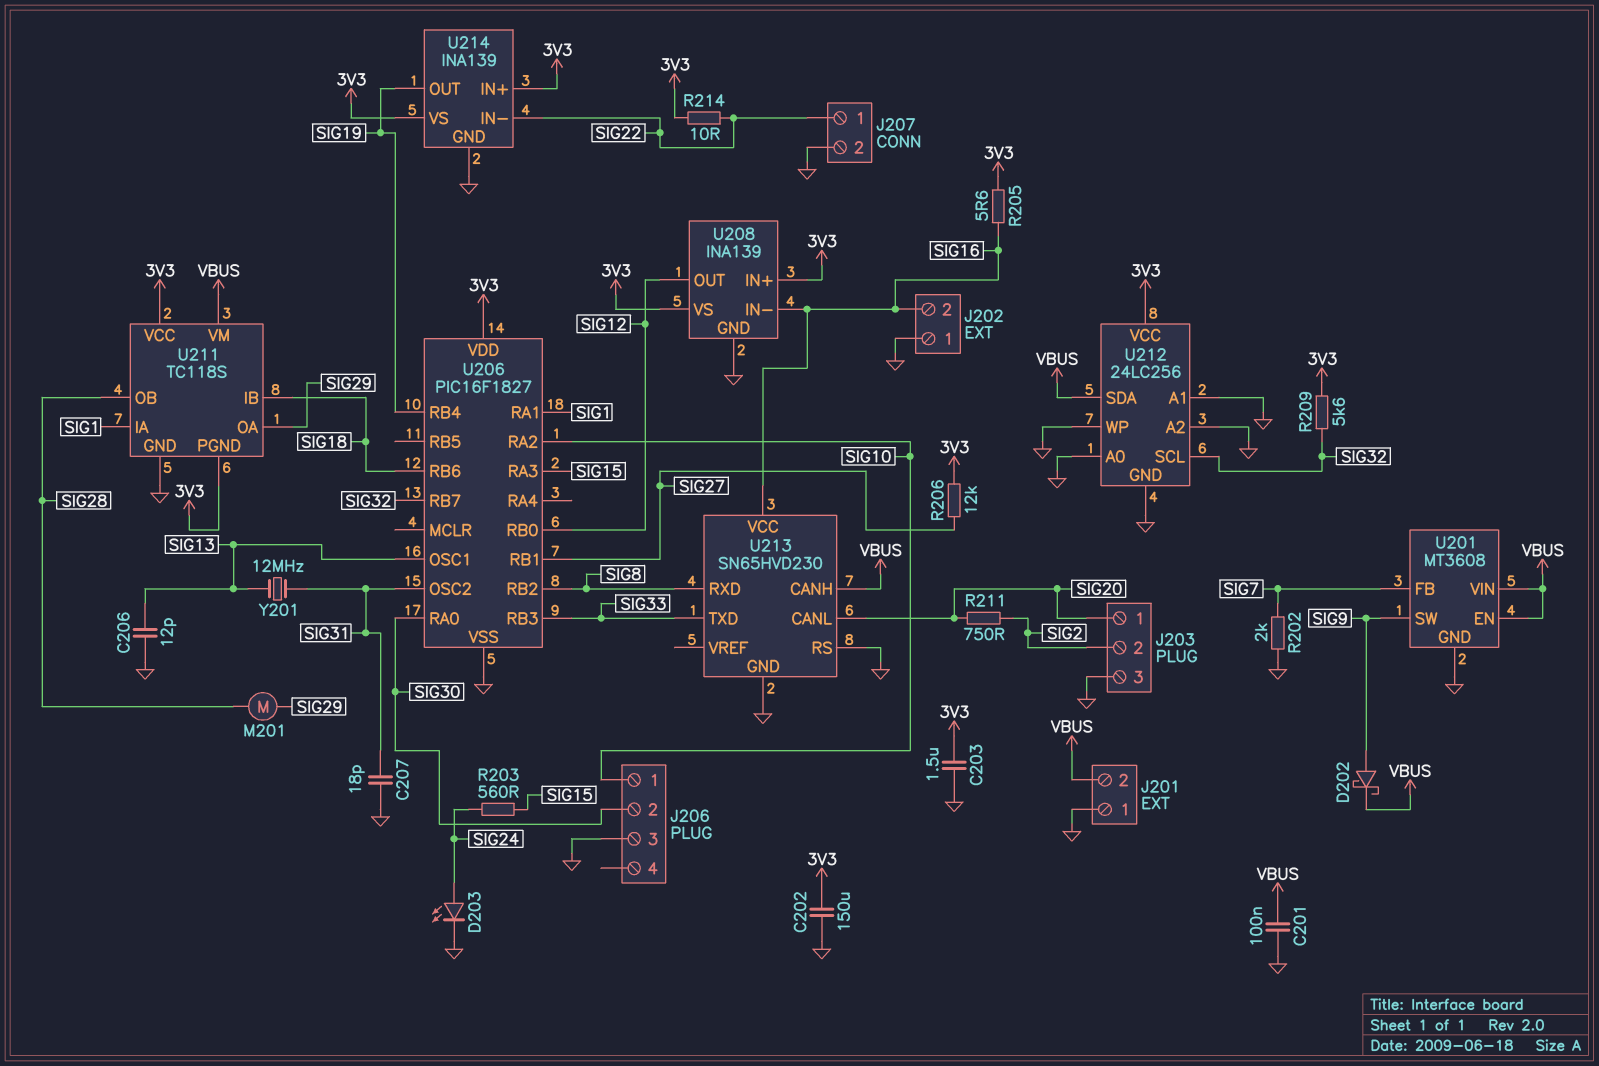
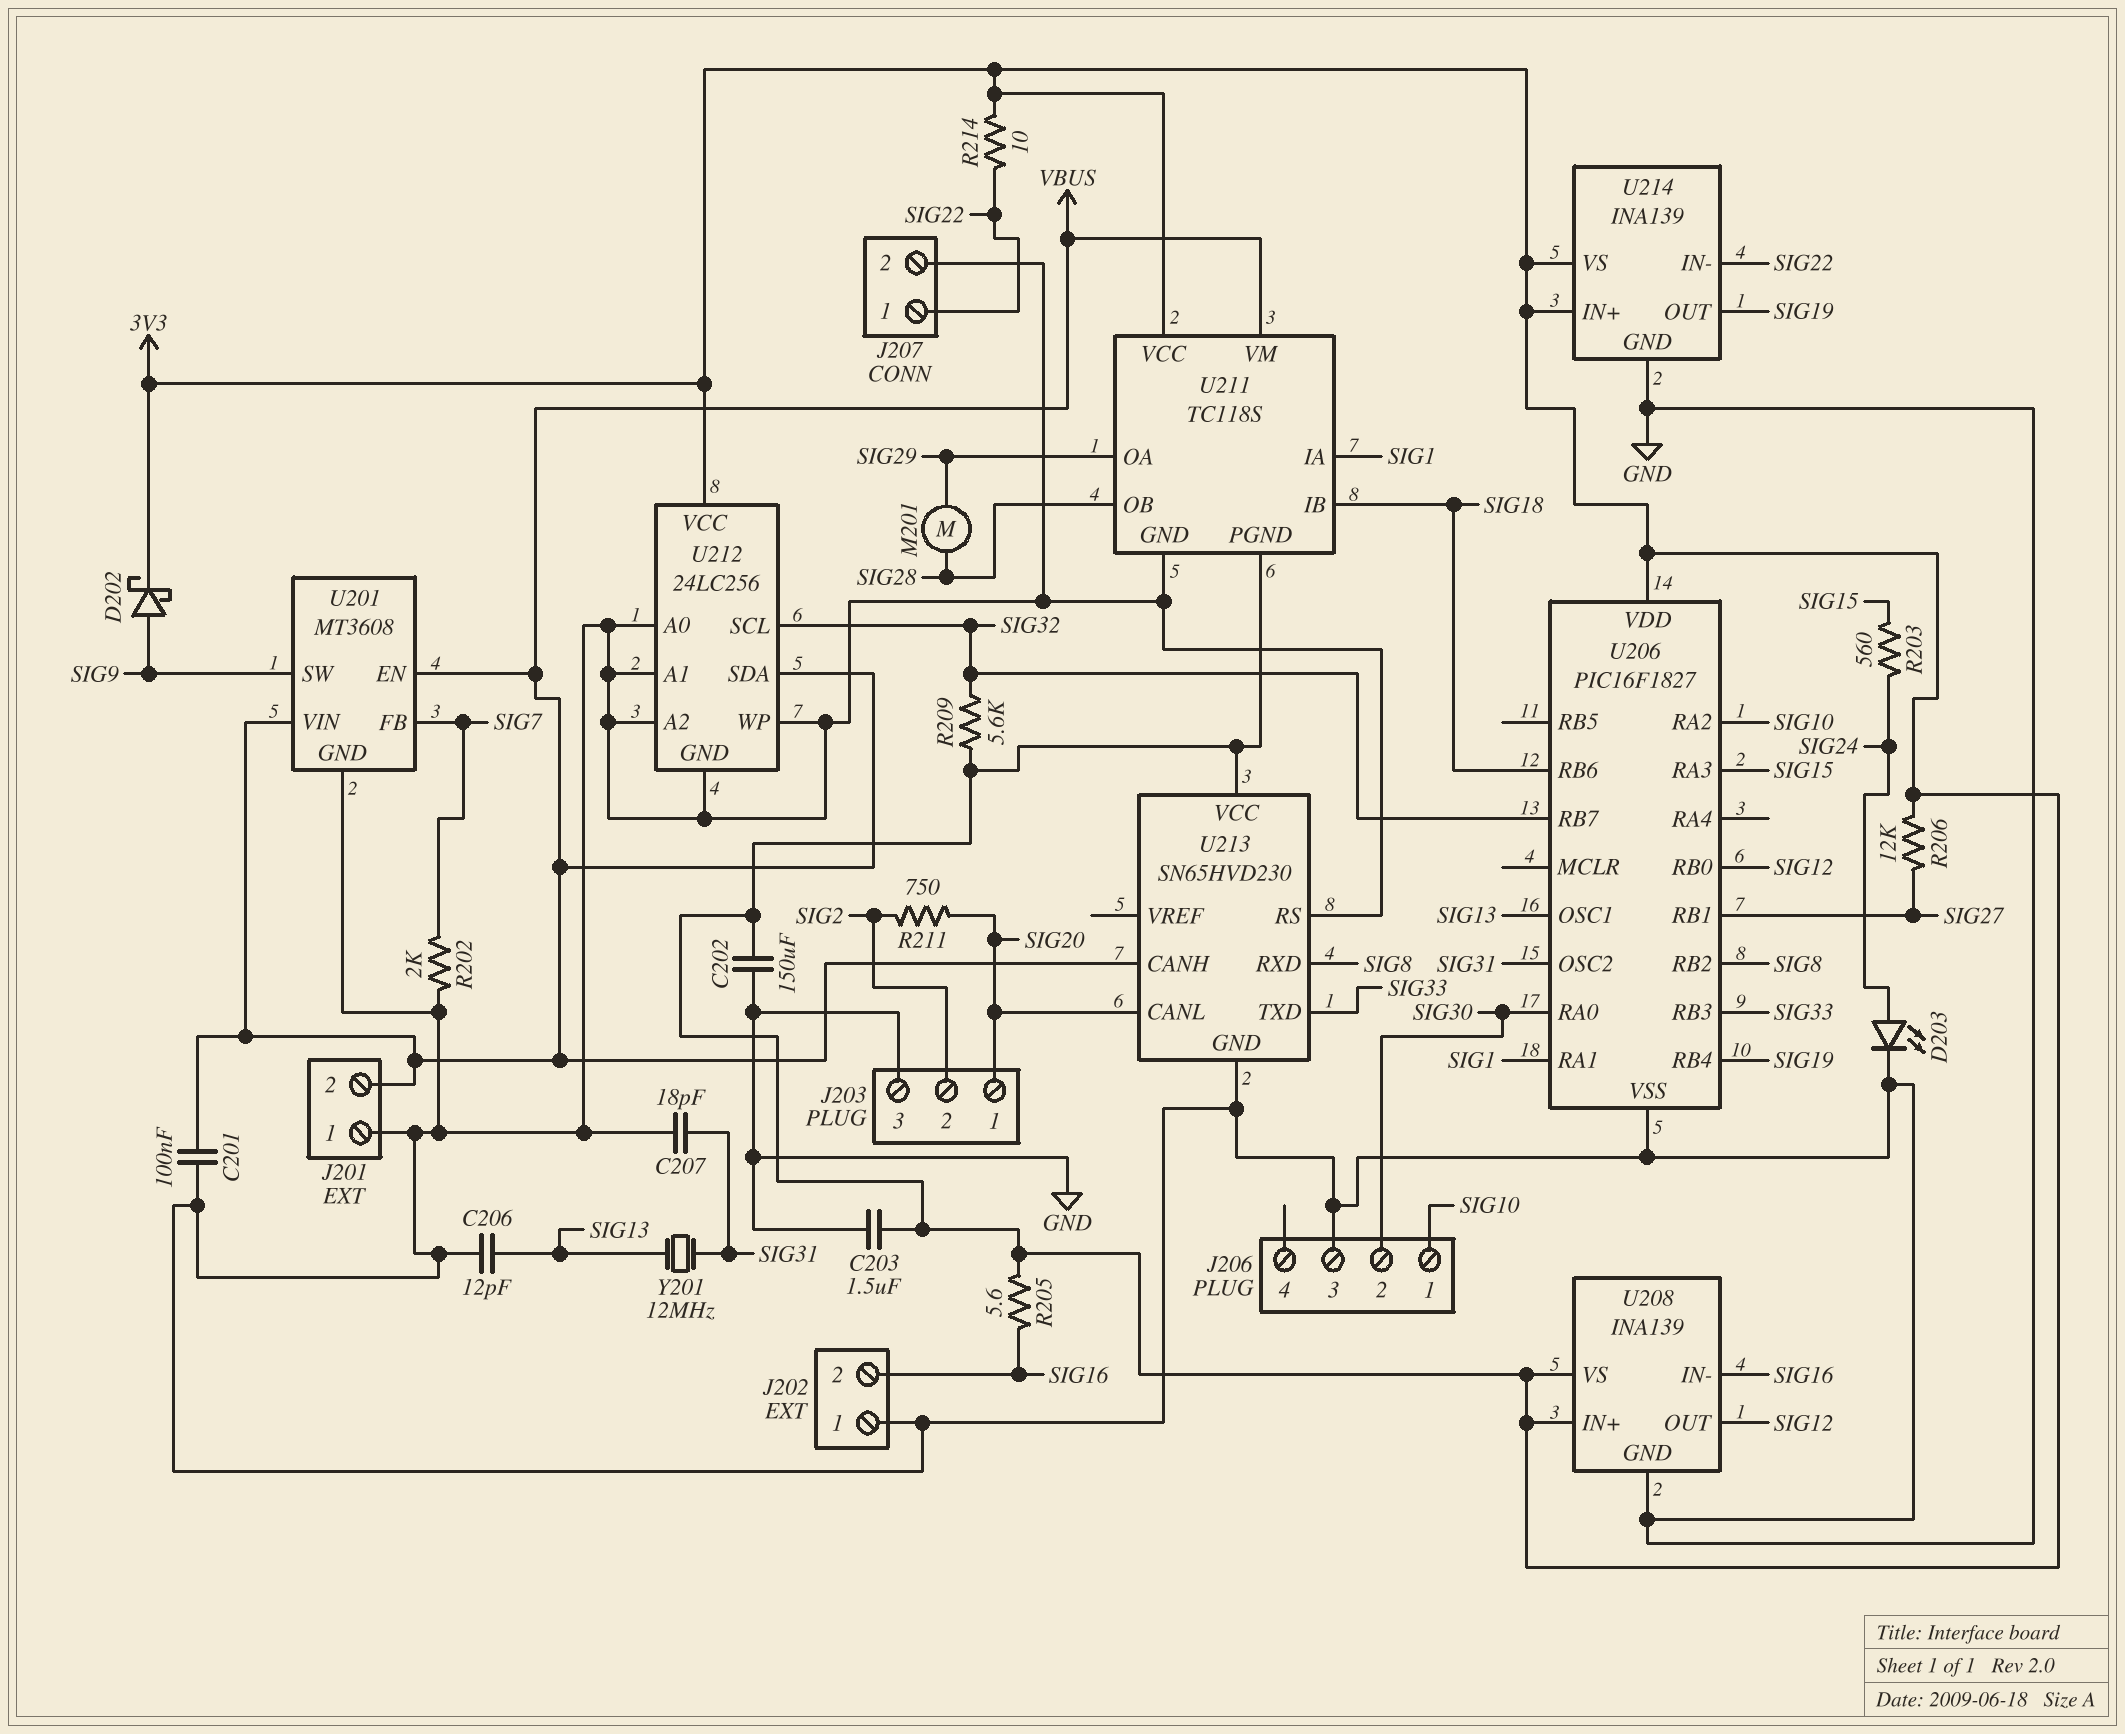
D202: schottky (A SIG9, K VBUS) -> schottky (A SIG9, K 3V3)
U213 pin VCC: SIG16 -> 3V3

